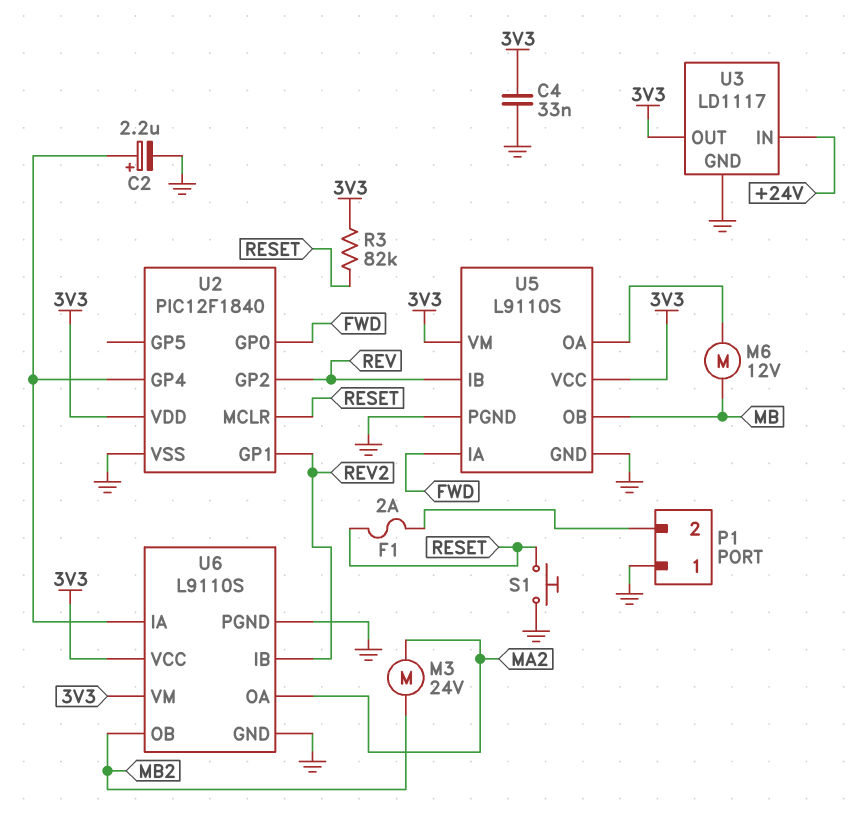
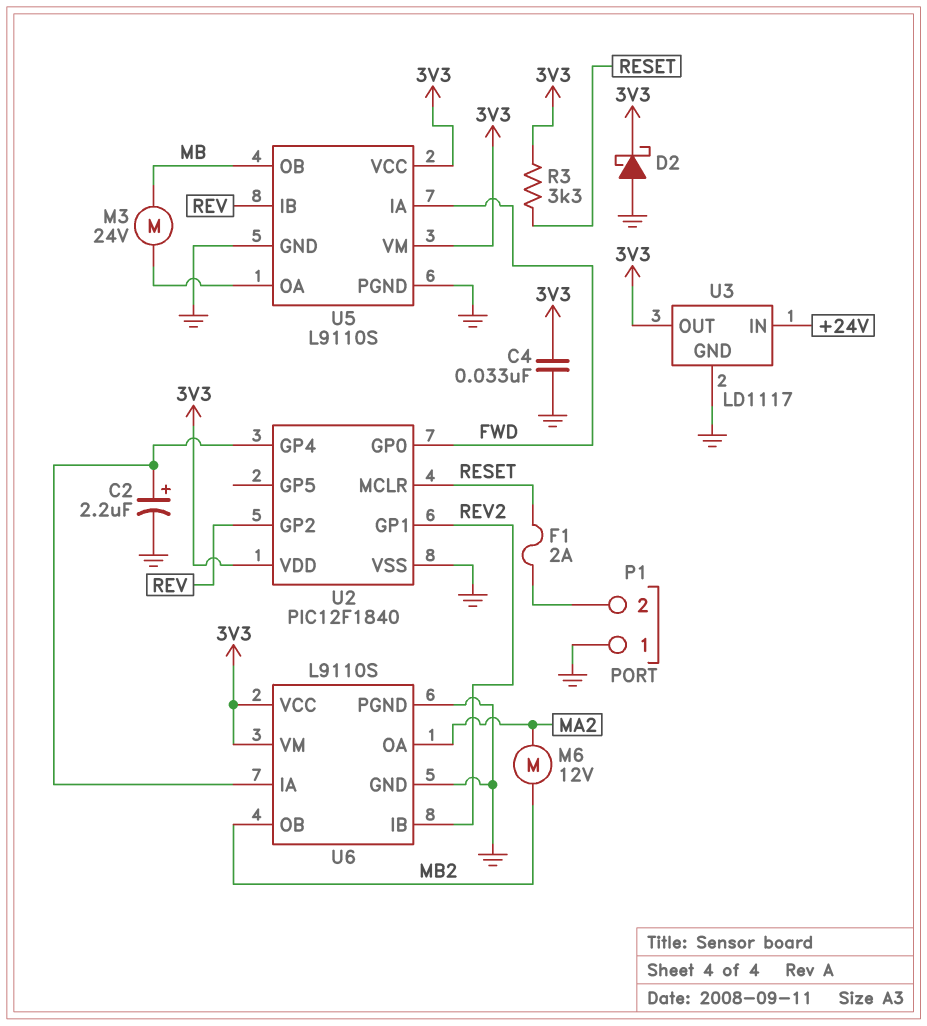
D2: none -> schottky (A GND, K 3V3)
M3: motor 24V (MA2, MB2) -> motor 24V (MB, U5/OA)
M6: motor 12V (MB, U5/OA) -> motor 12V (MA2, MB2)
R3: 82k (3V3, RESET) -> 3.3k (3V3, RESET)
S1: button (GND, RESET) -> none

